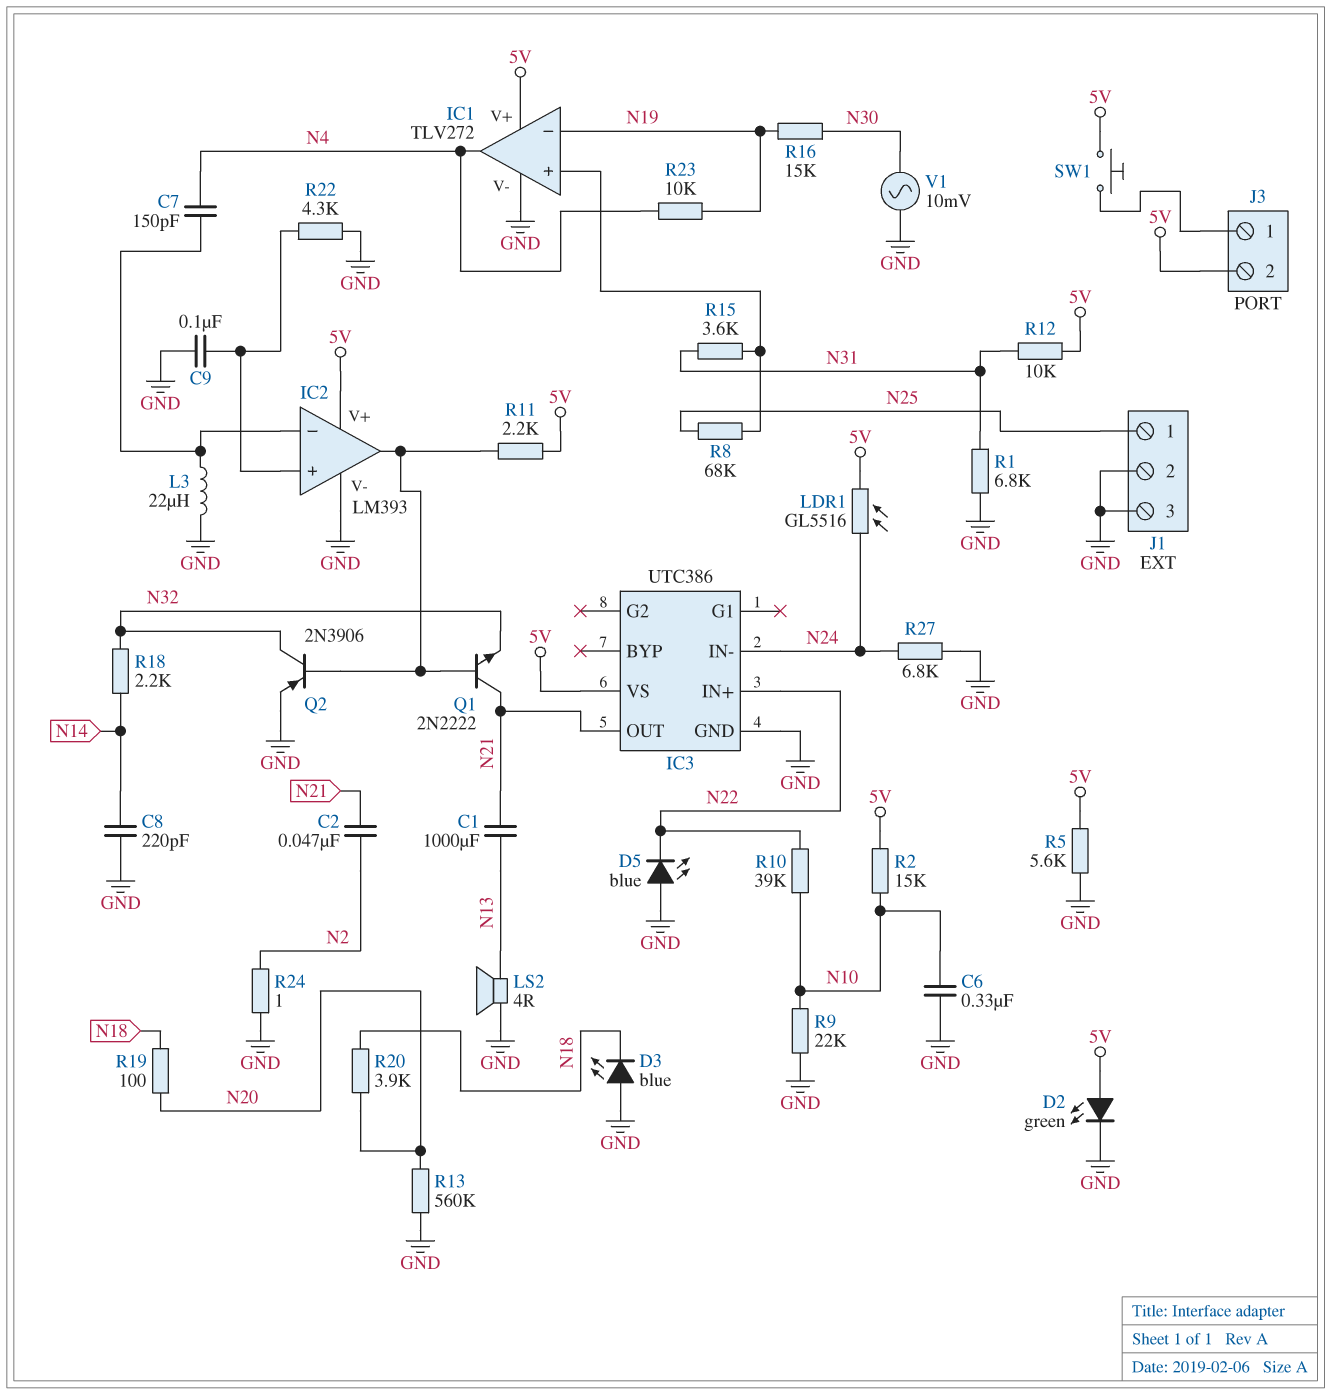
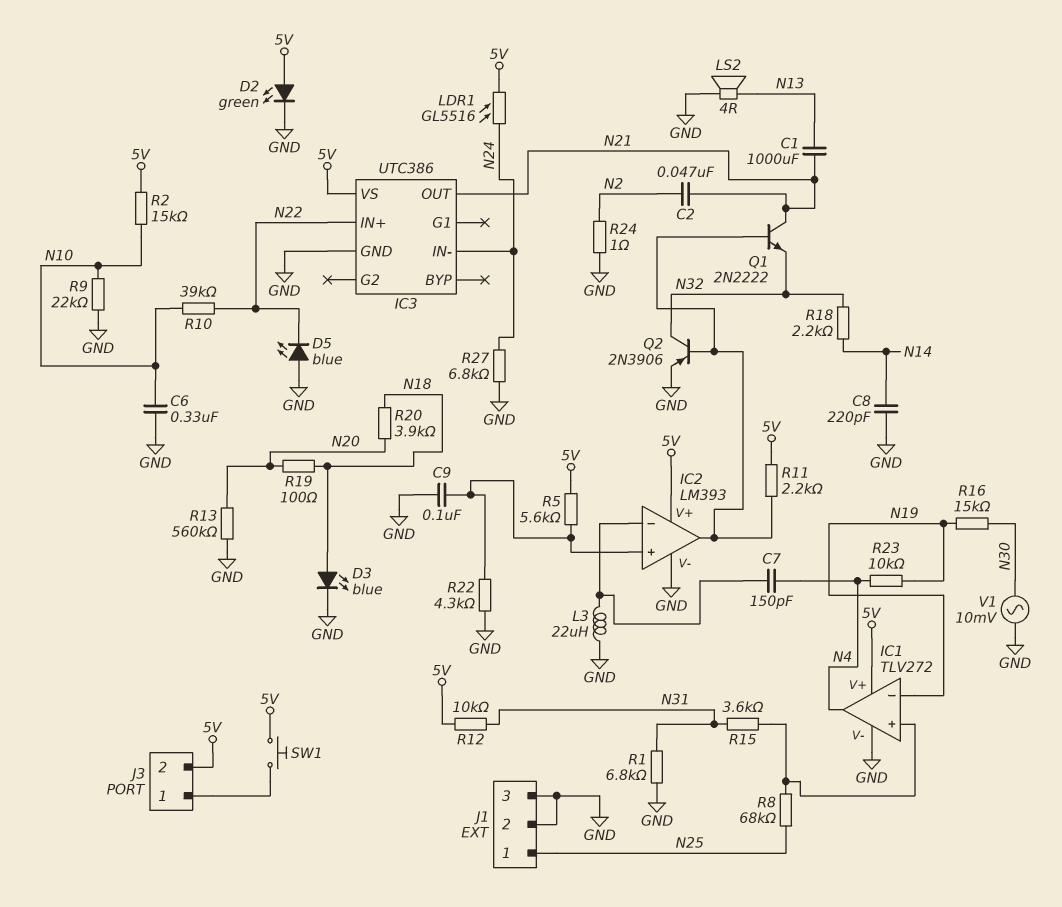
D3: LED blue (A GND, K N18) -> LED blue (A N18, K GND)
R5: 5.6k (5V, GND) -> 5.6k (5V, IC2/in+)

